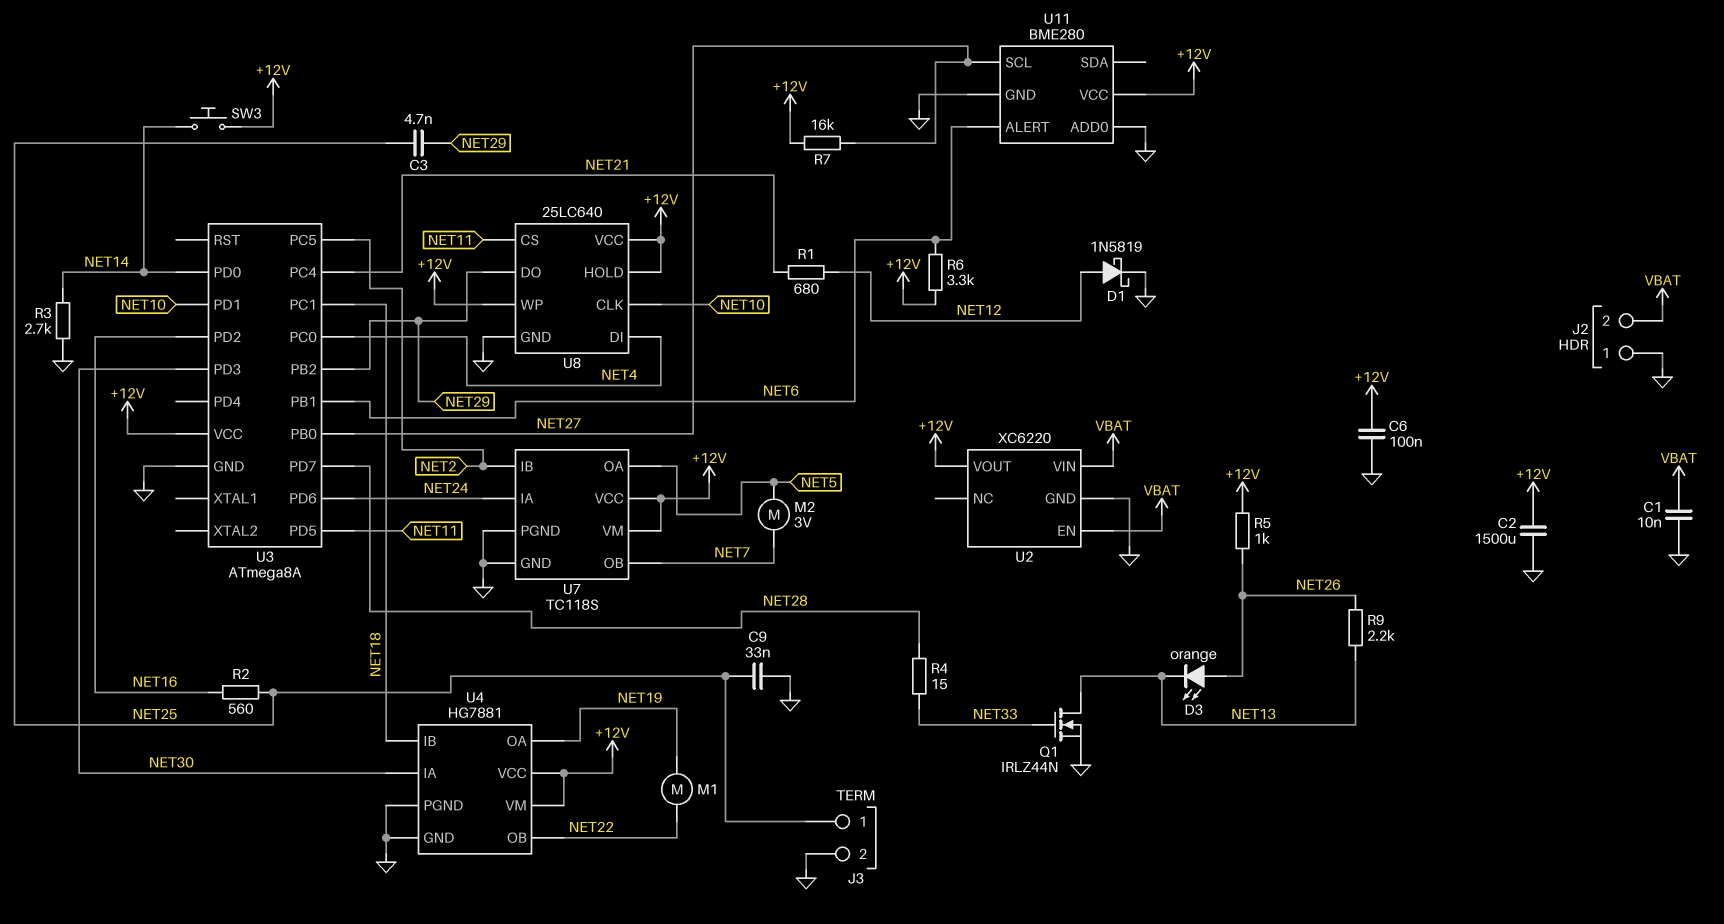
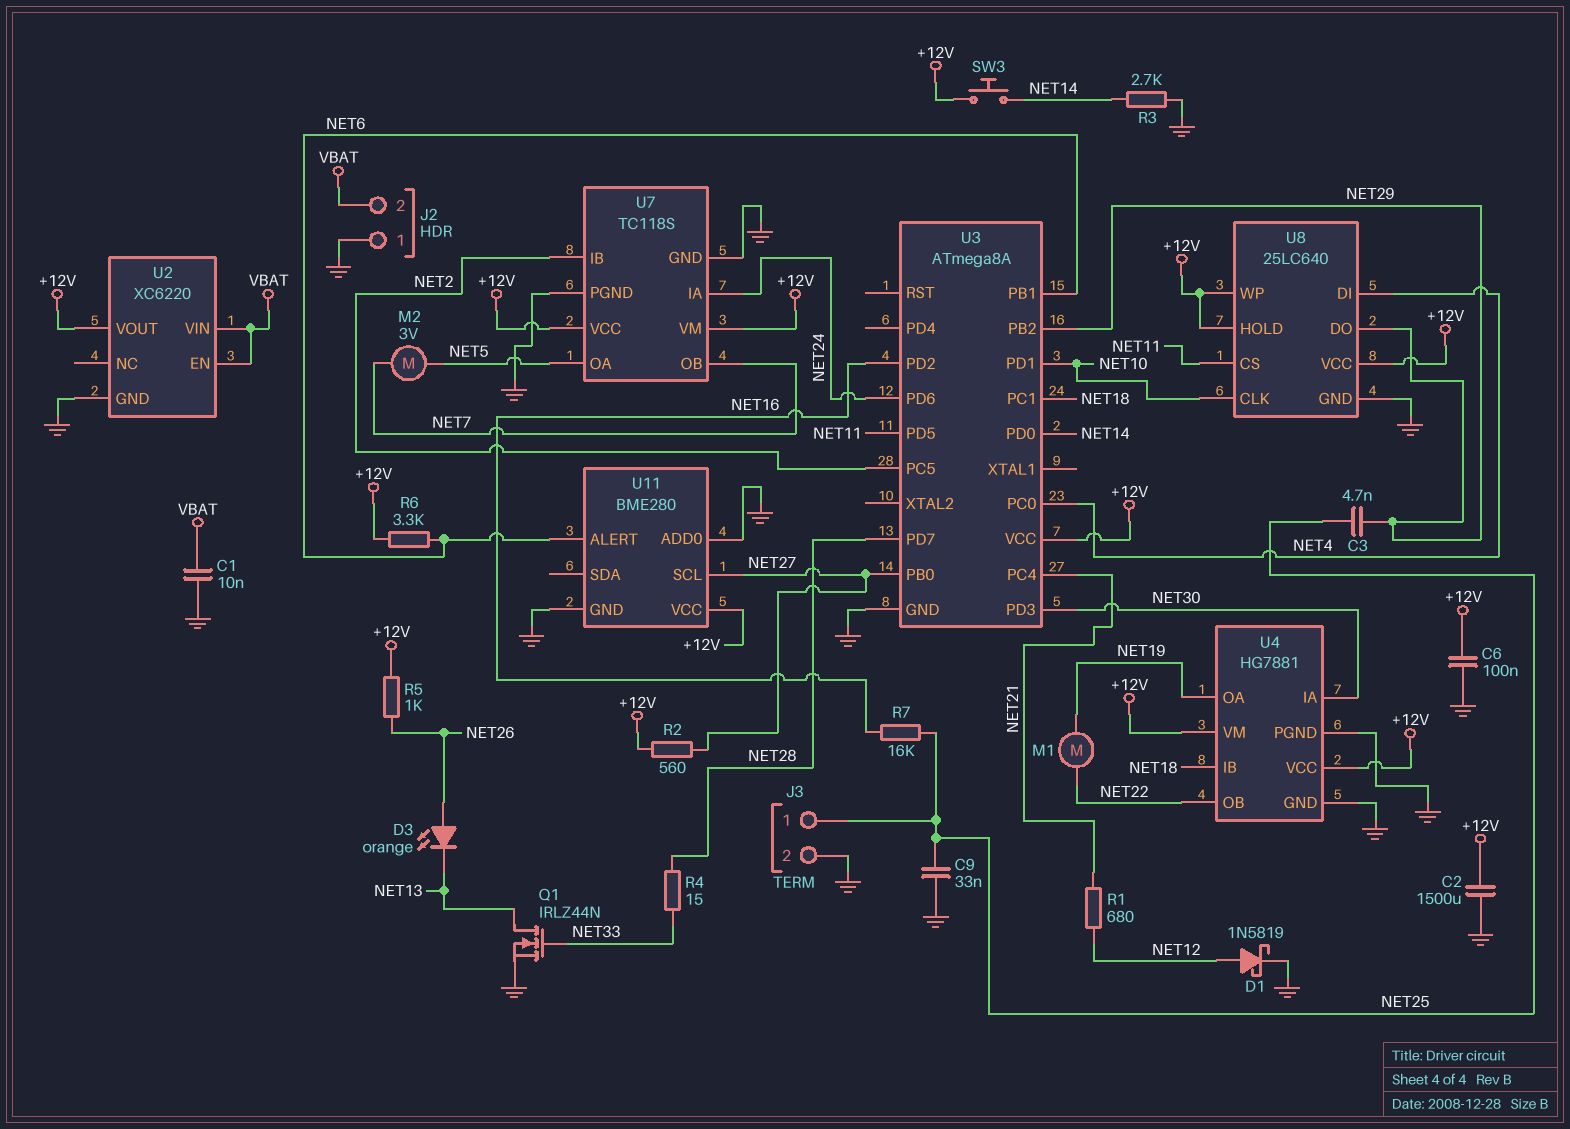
R2: 560 (NET16, NET25) -> 560 (+12V, NET27)
R7: 16k (+12V, NET27) -> 16k (NET16, NET25)
R9: 2.2k (NET13, NET26) -> none

